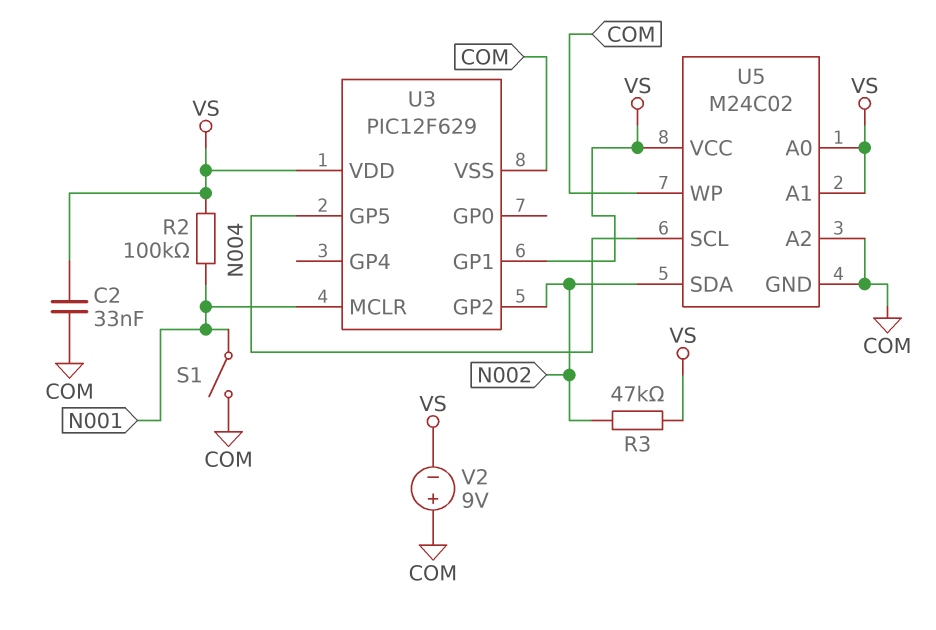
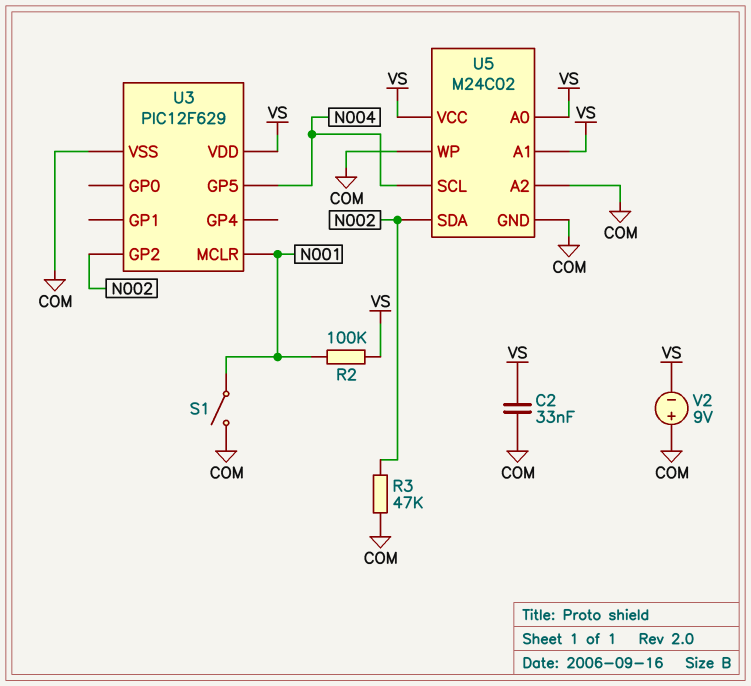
R3: 47k (N002, VS) -> 47k (COM, N002)
U3 pin GP1: VS -> none

